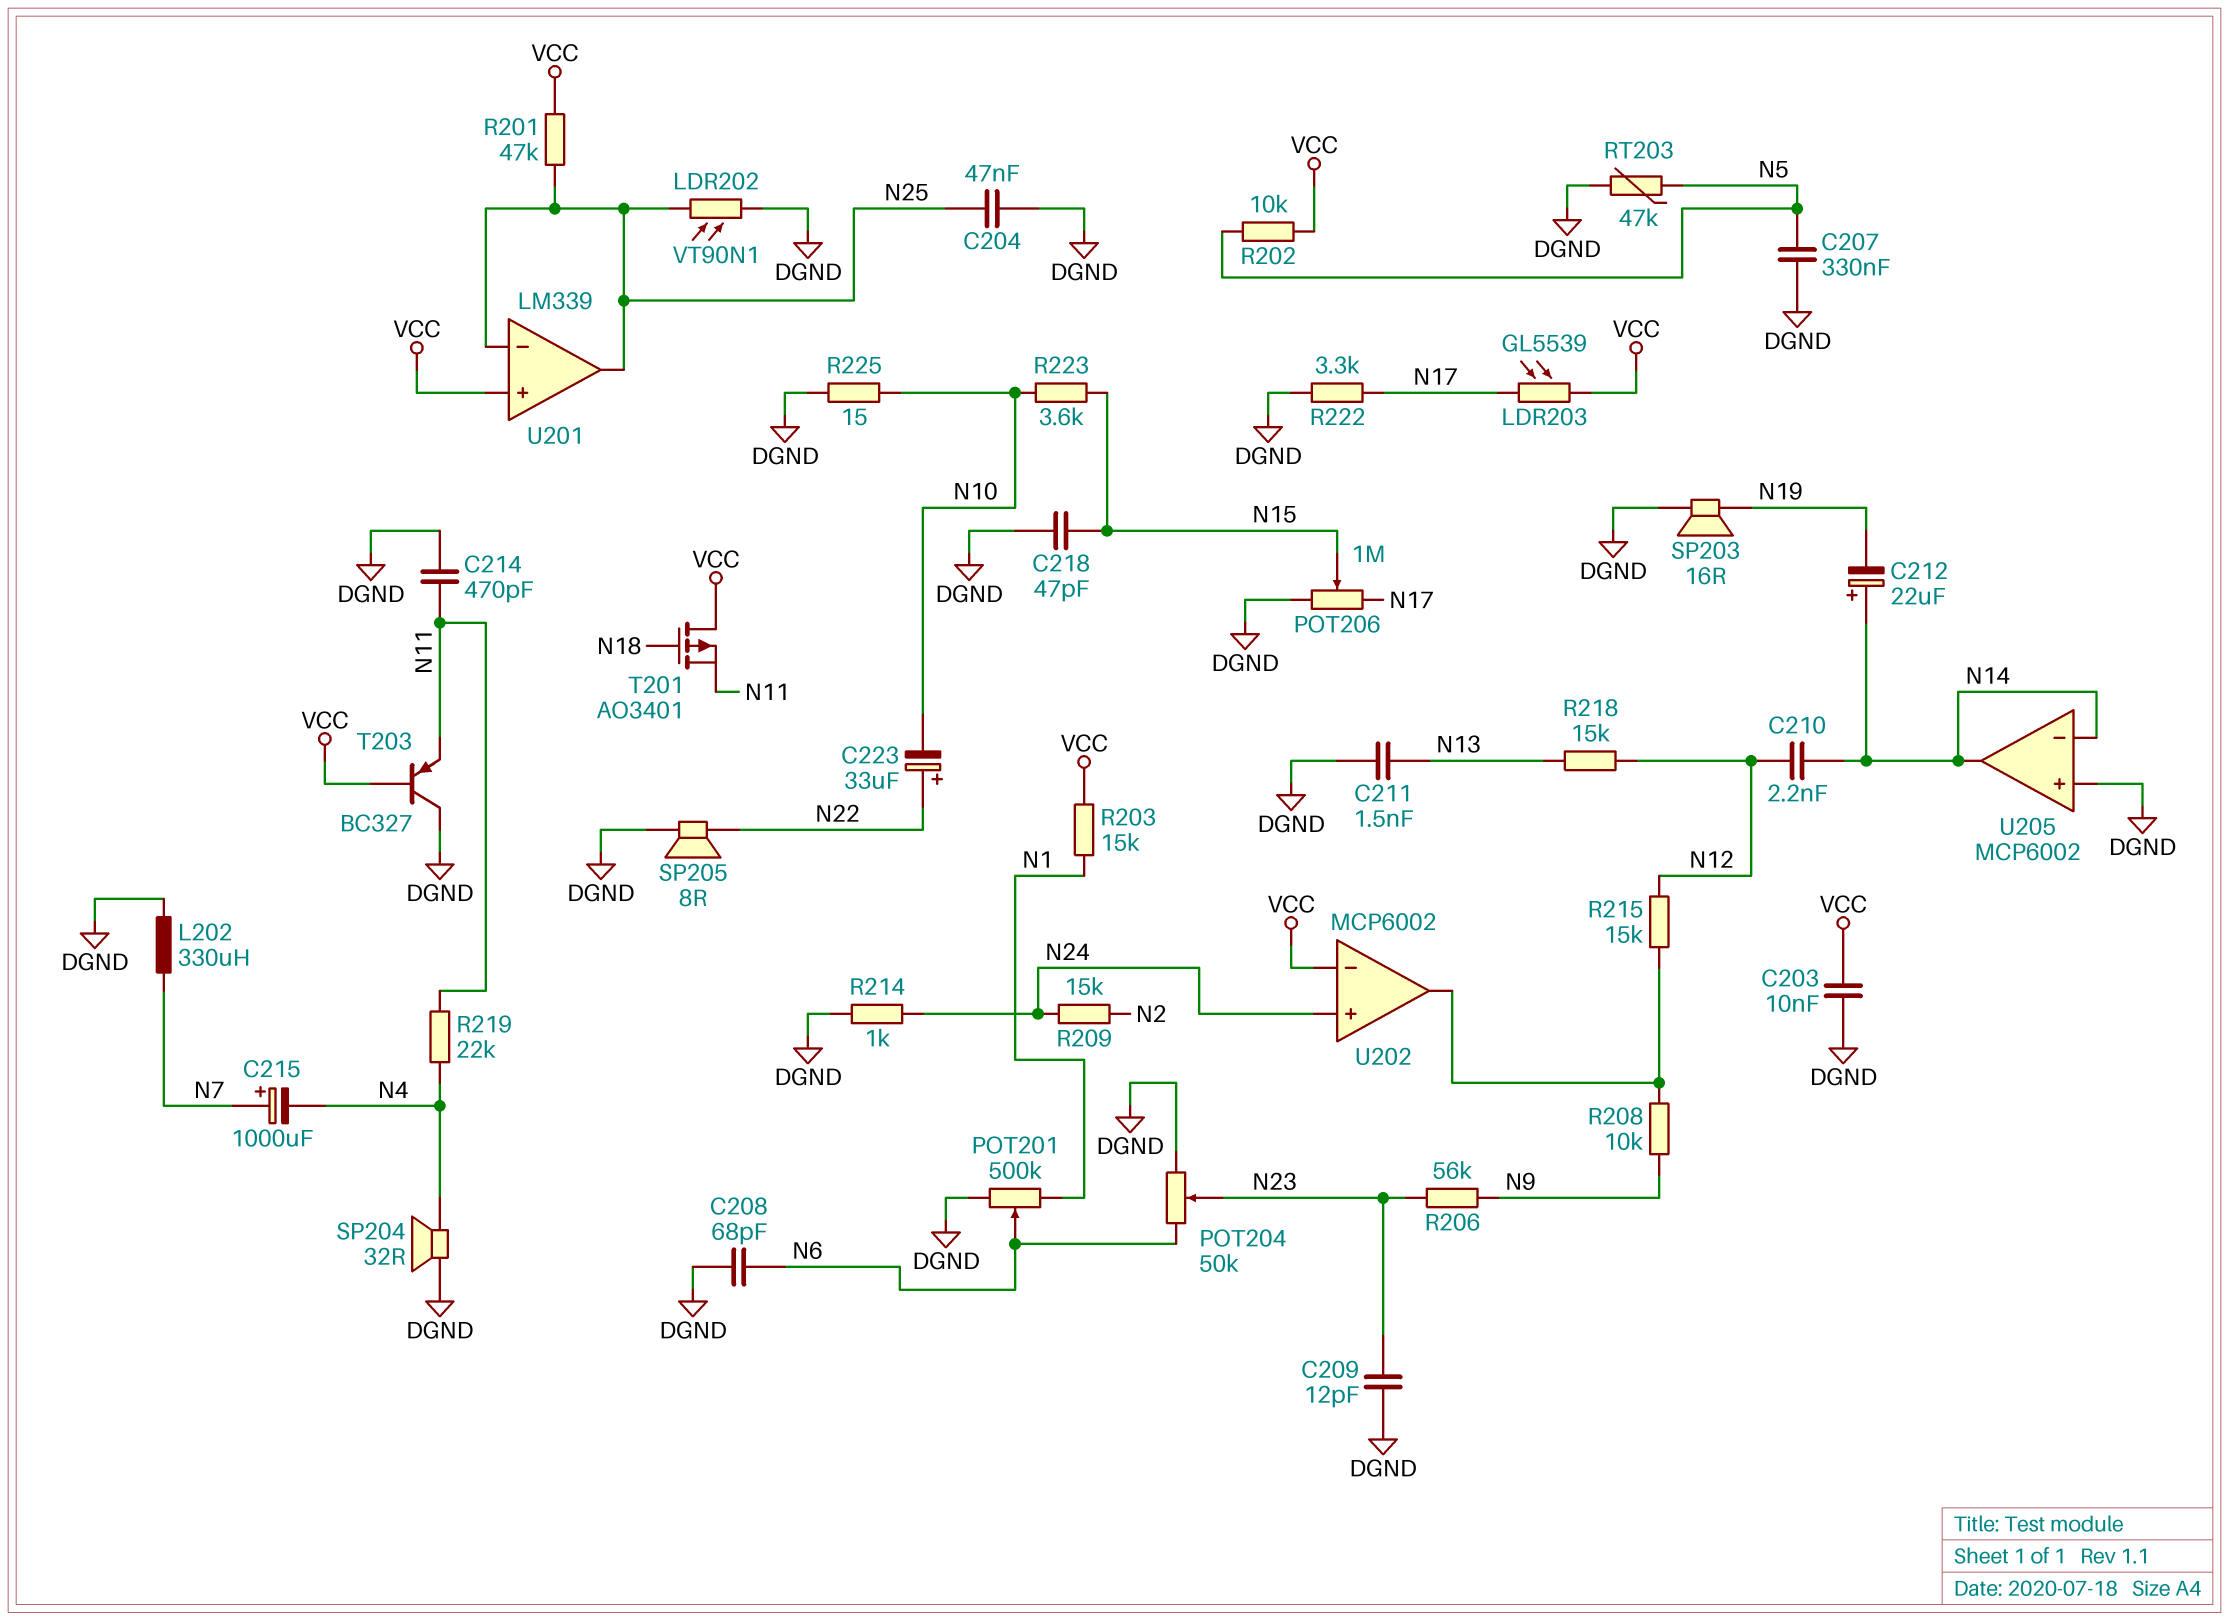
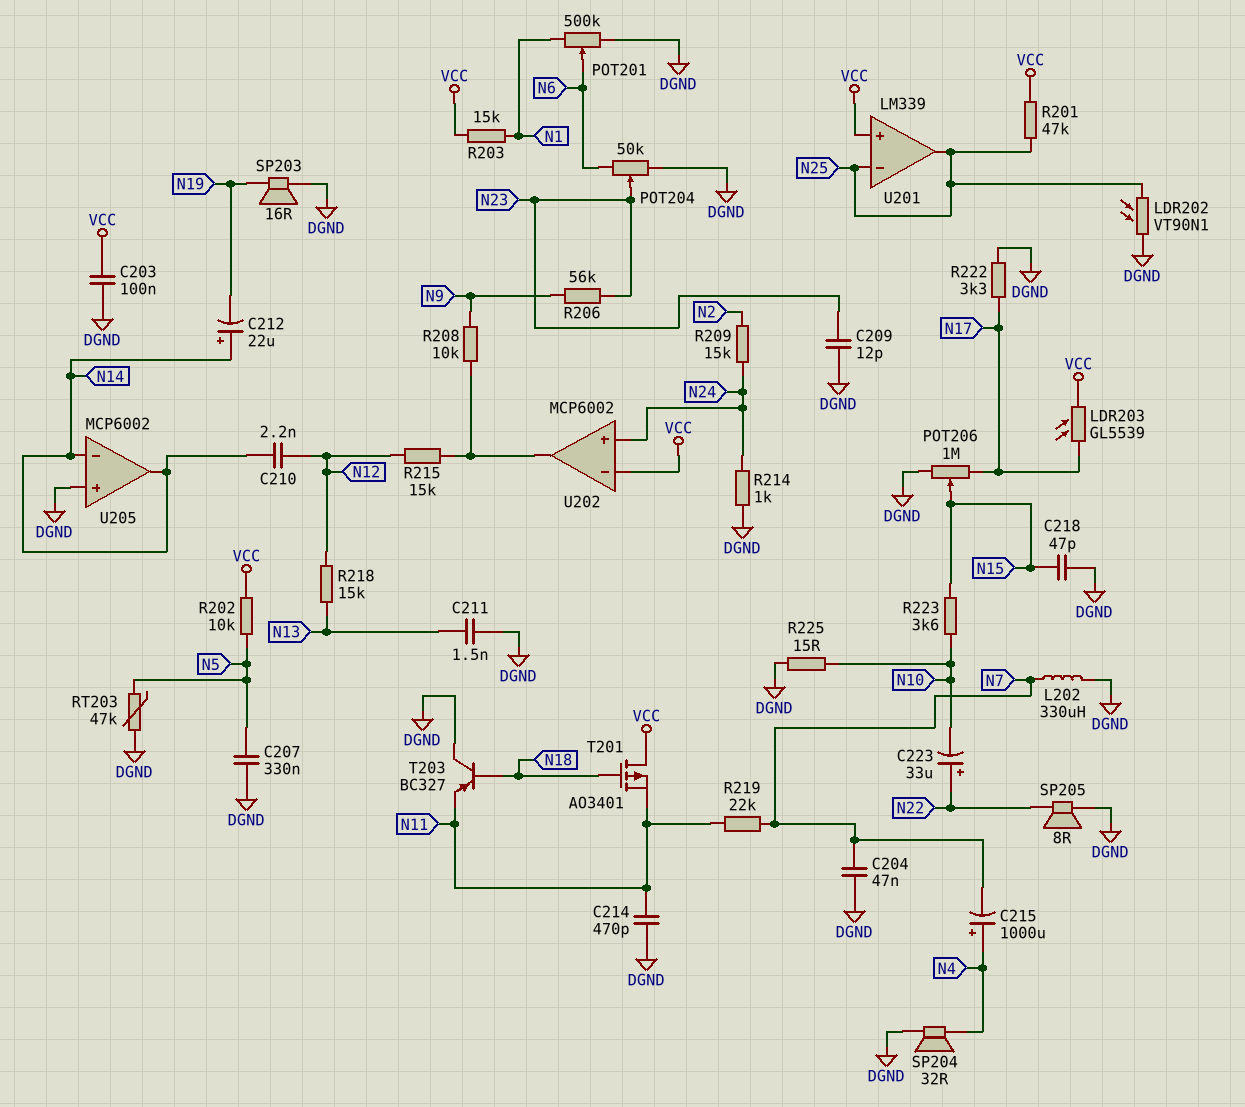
C203: 10nF (DGND, VCC) -> 100nF (DGND, VCC)
C204: 47nF (DGND, N25) -> 47nF (DGND, N7)
C208: 68pF (DGND, N6) -> none
C215: 1000uF (plus N7, minus N4) -> 1000uF (plus N4, minus N7)
R219: 22k (N4, N11) -> 22k (N7, N11)
T203: PNP BC327 (B VCC, C DGND, E N11) -> PNP BC327 (B N18, C DGND, E N11)

